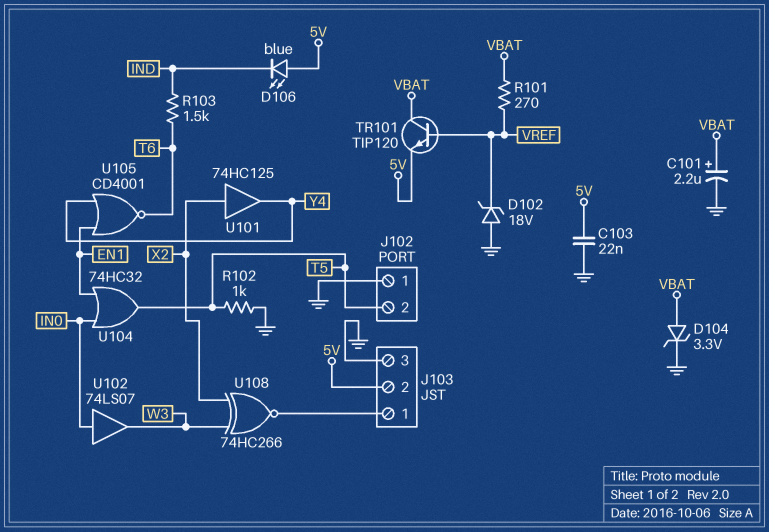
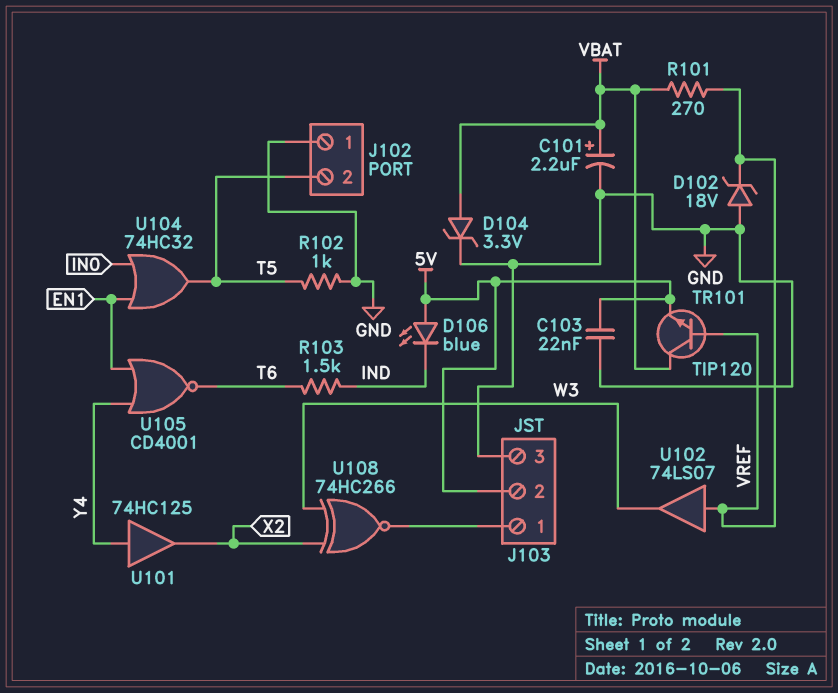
U101: buffer 74HC125 (in X2, out Y4) -> buffer 74HC125 (in Y4, out X2)
U102: buffer 74LS07 (in IN0, out W3) -> buffer 74LS07 (in VREF, out W3)

